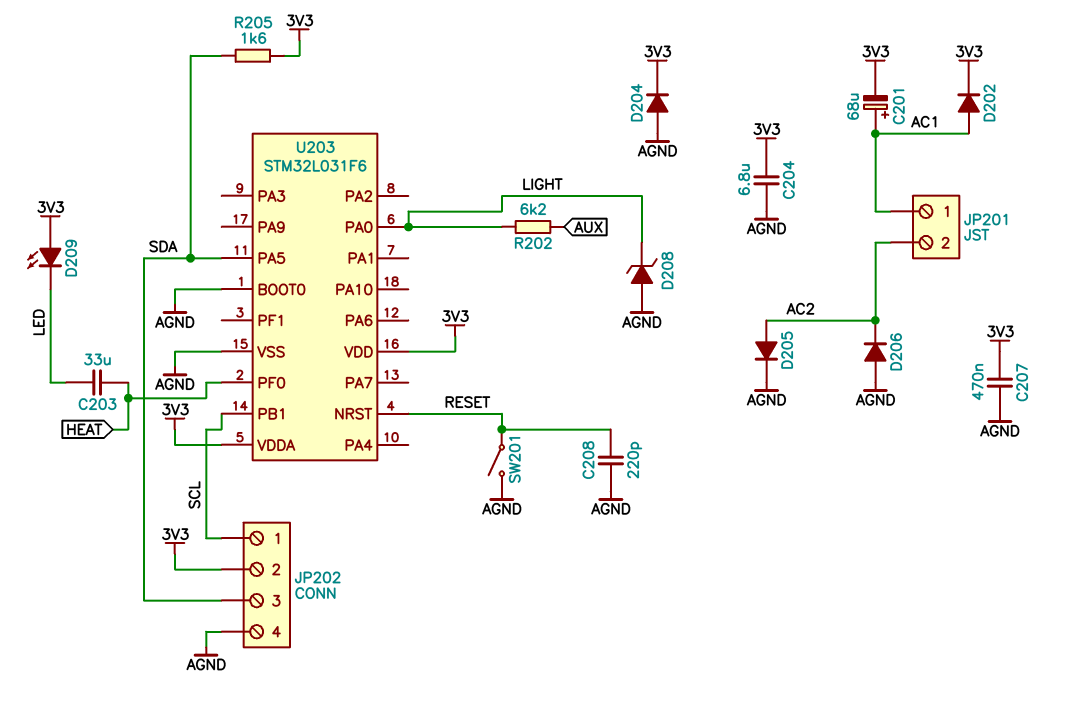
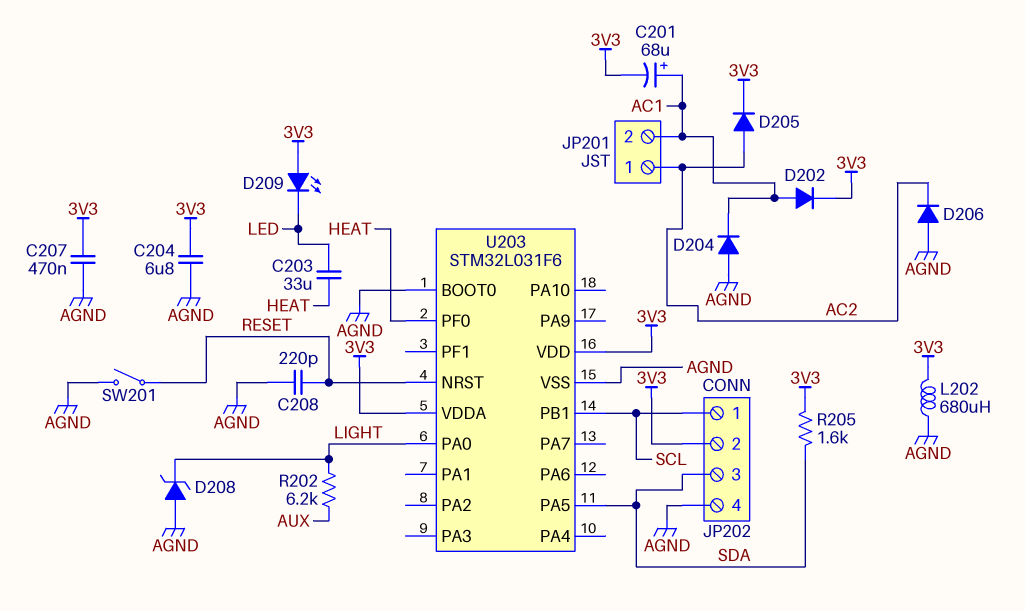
D204: diode (A AGND, K 3V3) -> diode (A AGND, K AC1)
D205: diode (A AC2, K AGND) -> diode (A AC2, K 3V3)
JP201 pin 1: AC1 -> AC2
JP201 pin 2: AC2 -> AC1
L202: none -> 680uH (3V3, AGND)

